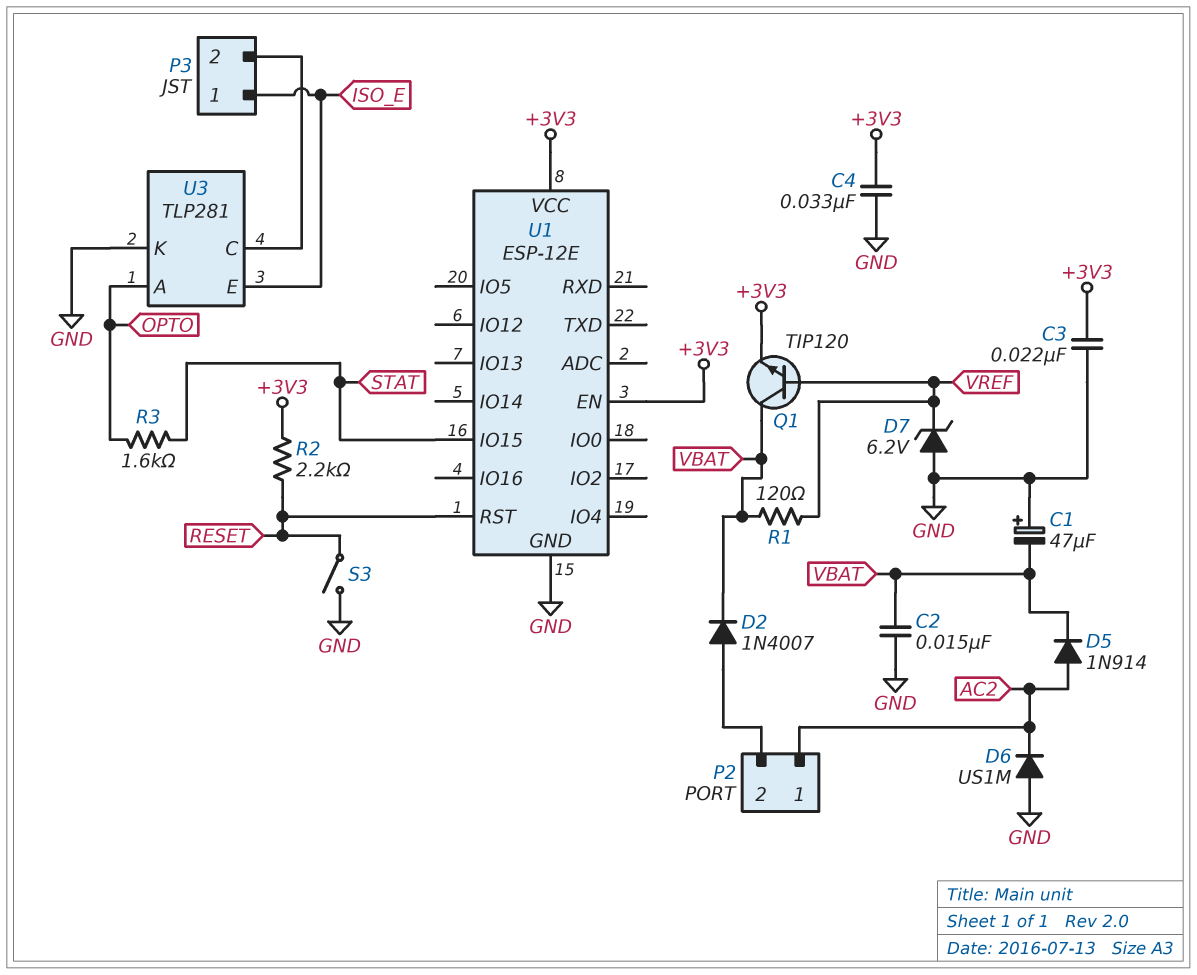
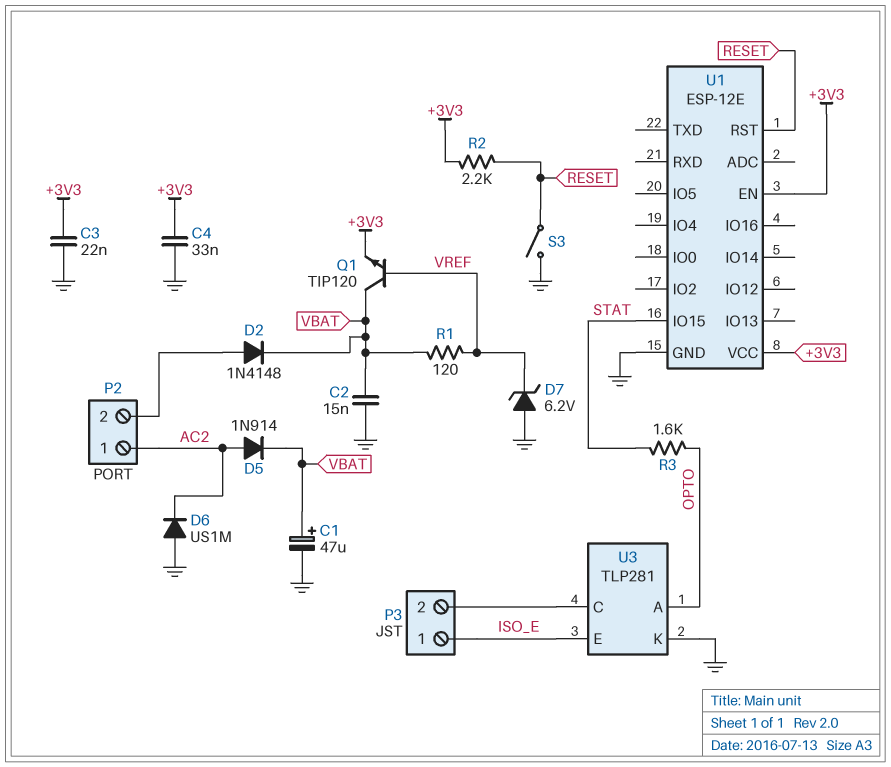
C1: 47uF (plus GND, minus VBAT) -> 47uF (plus VBAT, minus GND)
D2: diode 1N4007 (A P2/2, K VBAT) -> diode 1N4148 (A P2/2, K VBAT)

